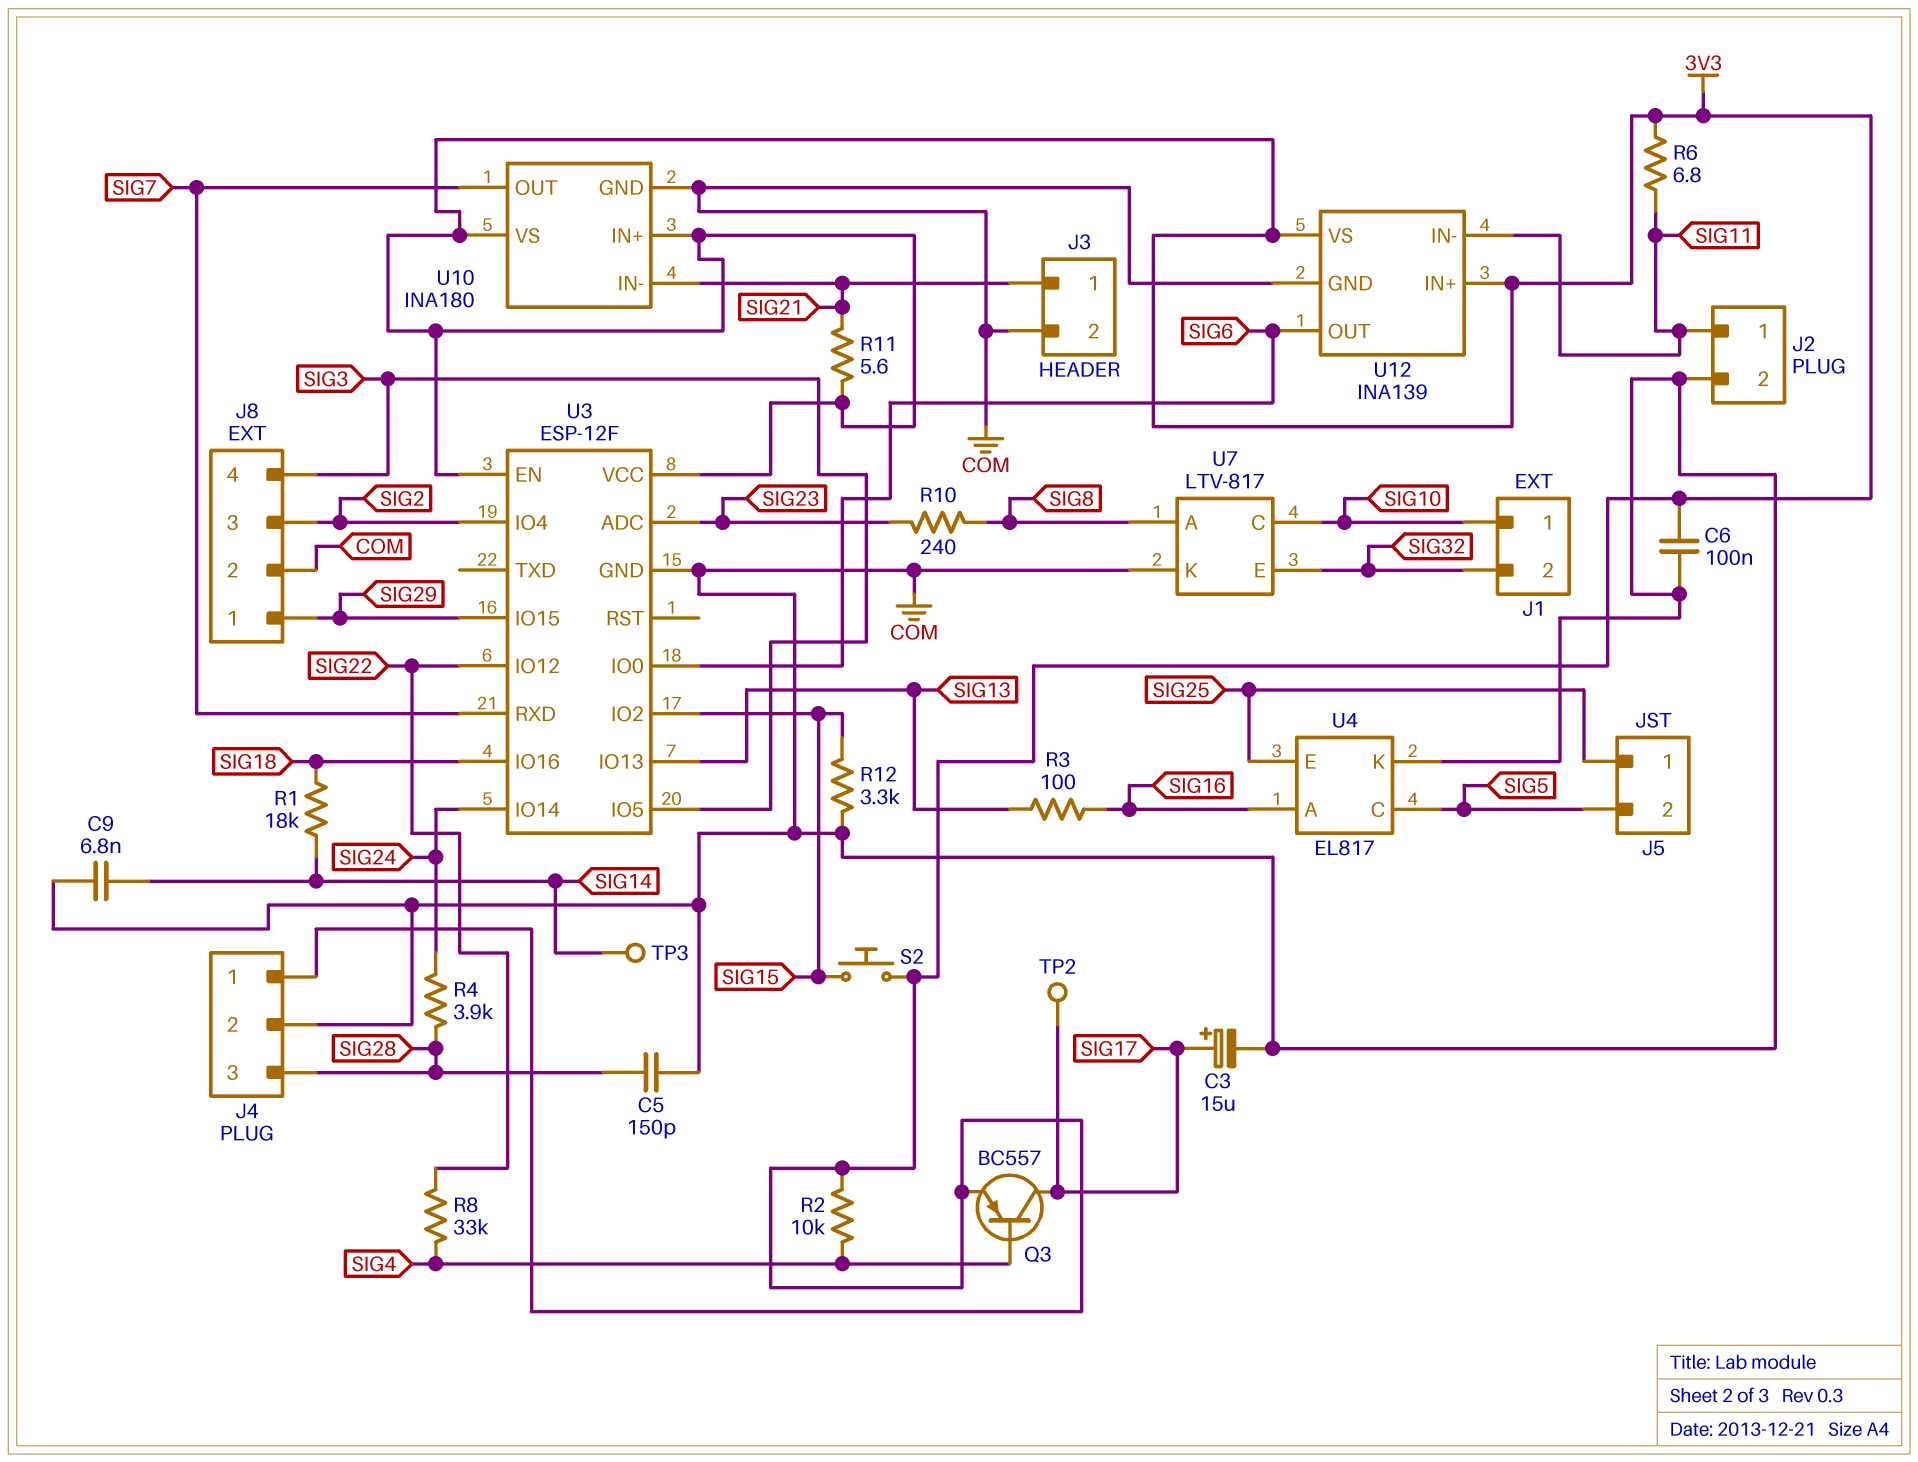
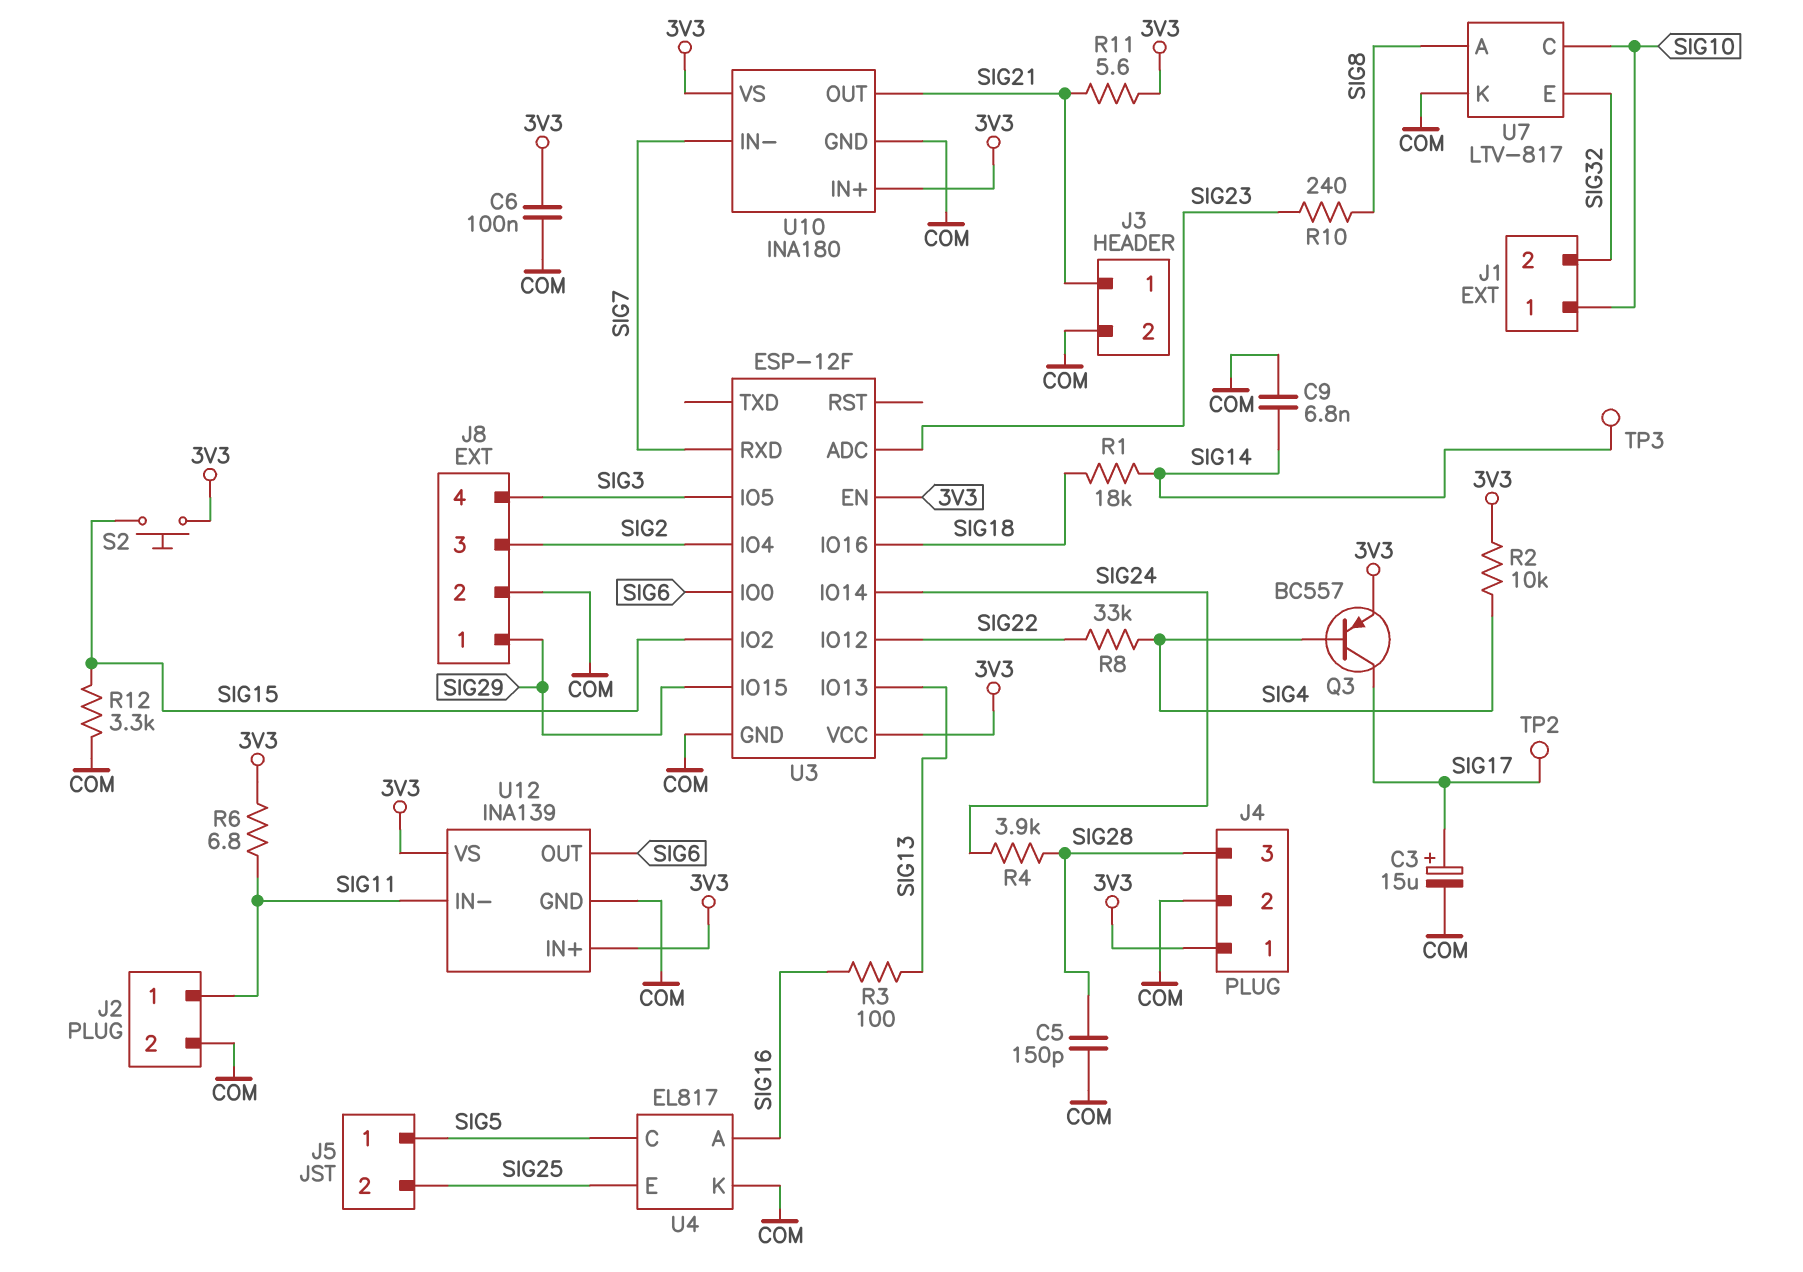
J5 pin 1: SIG25 -> SIG5
J5 pin 2: SIG5 -> SIG25
U10 pin IN-: SIG21 -> SIG7
U10 pin OUT: SIG7 -> SIG21

